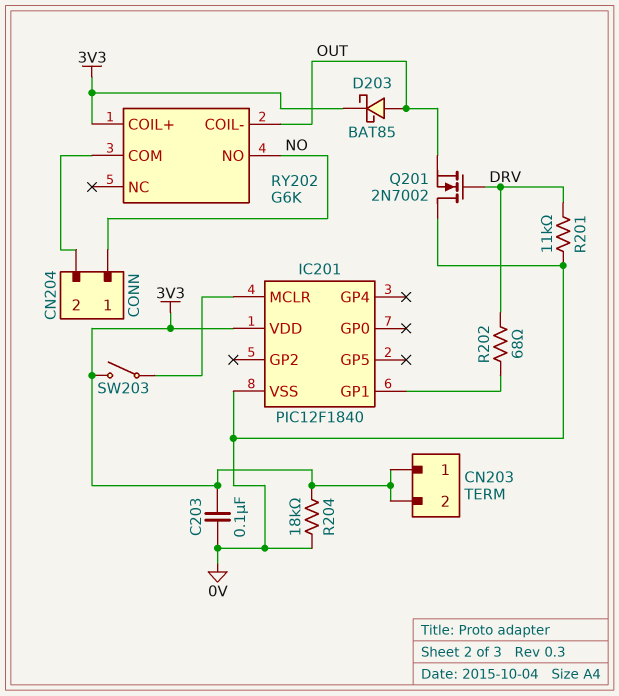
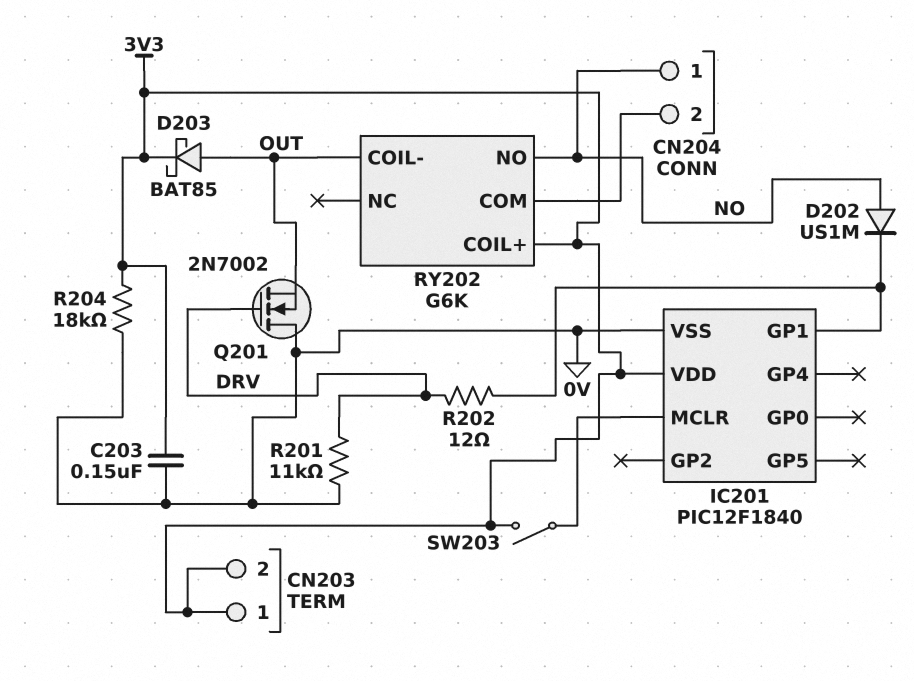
C203: 100nF (0V, 3V3) -> 150nF (0V, 3V3)
D202: none -> diode US1M (A NO, K IC201/GP1)
R202: 68 (DRV, IC201/GP1) -> 12 (DRV, IC201/GP1)

